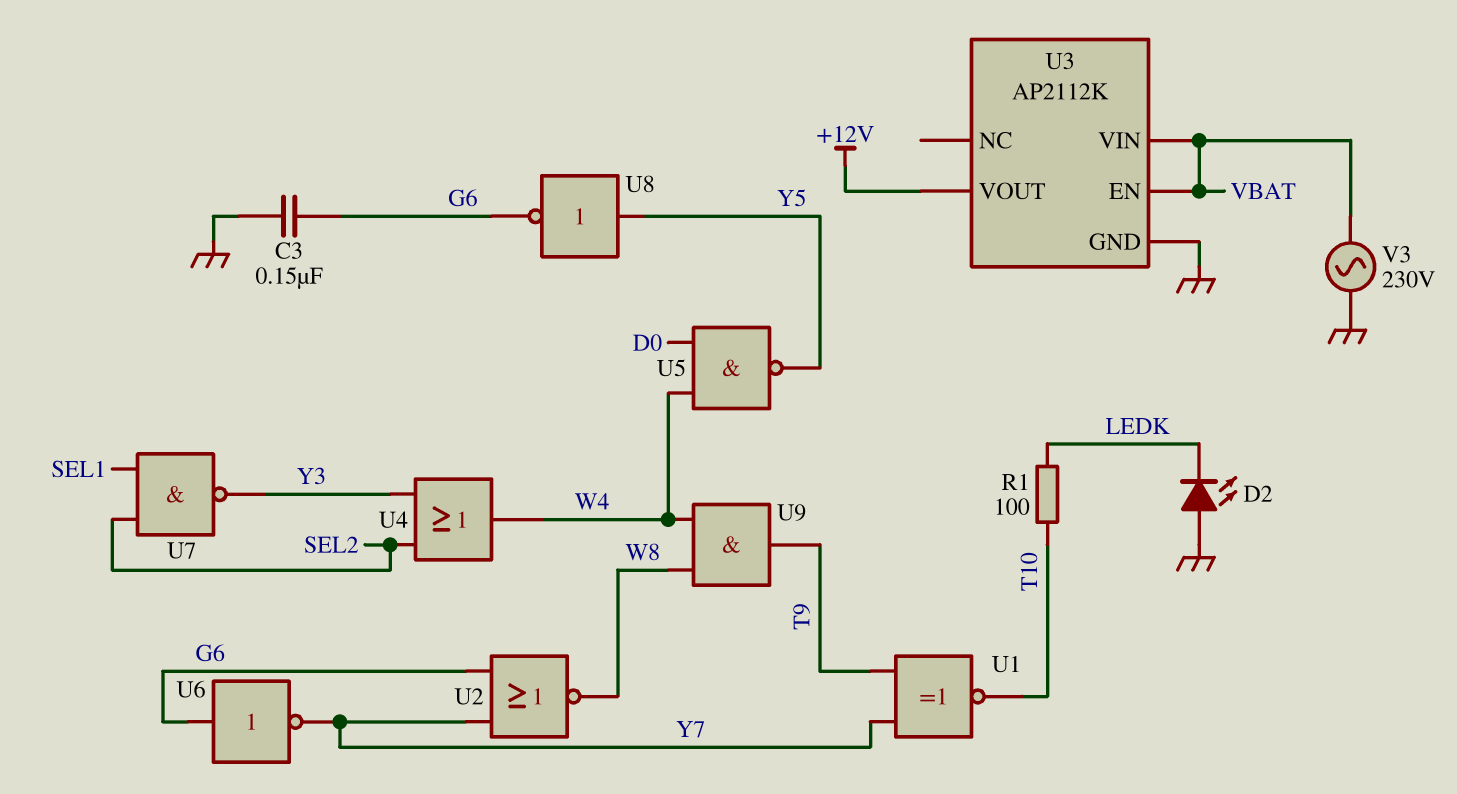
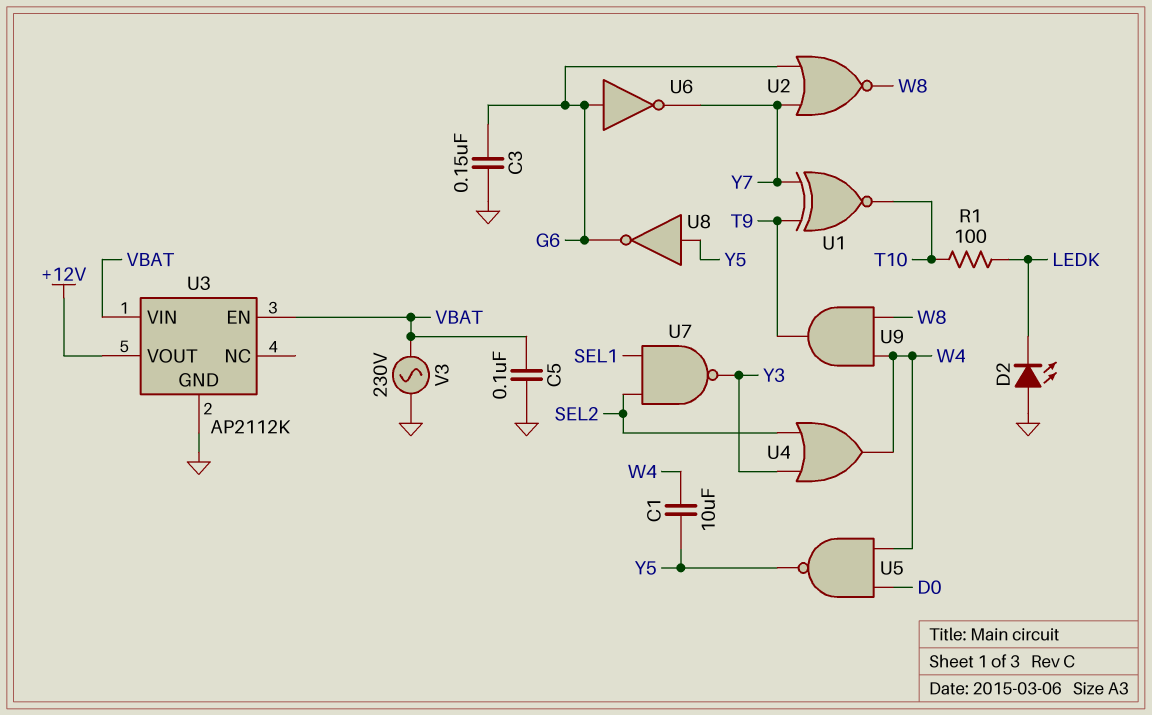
C1: none -> 10uF (W4, Y5)
C5: none -> 100nF (GND, VBAT)

